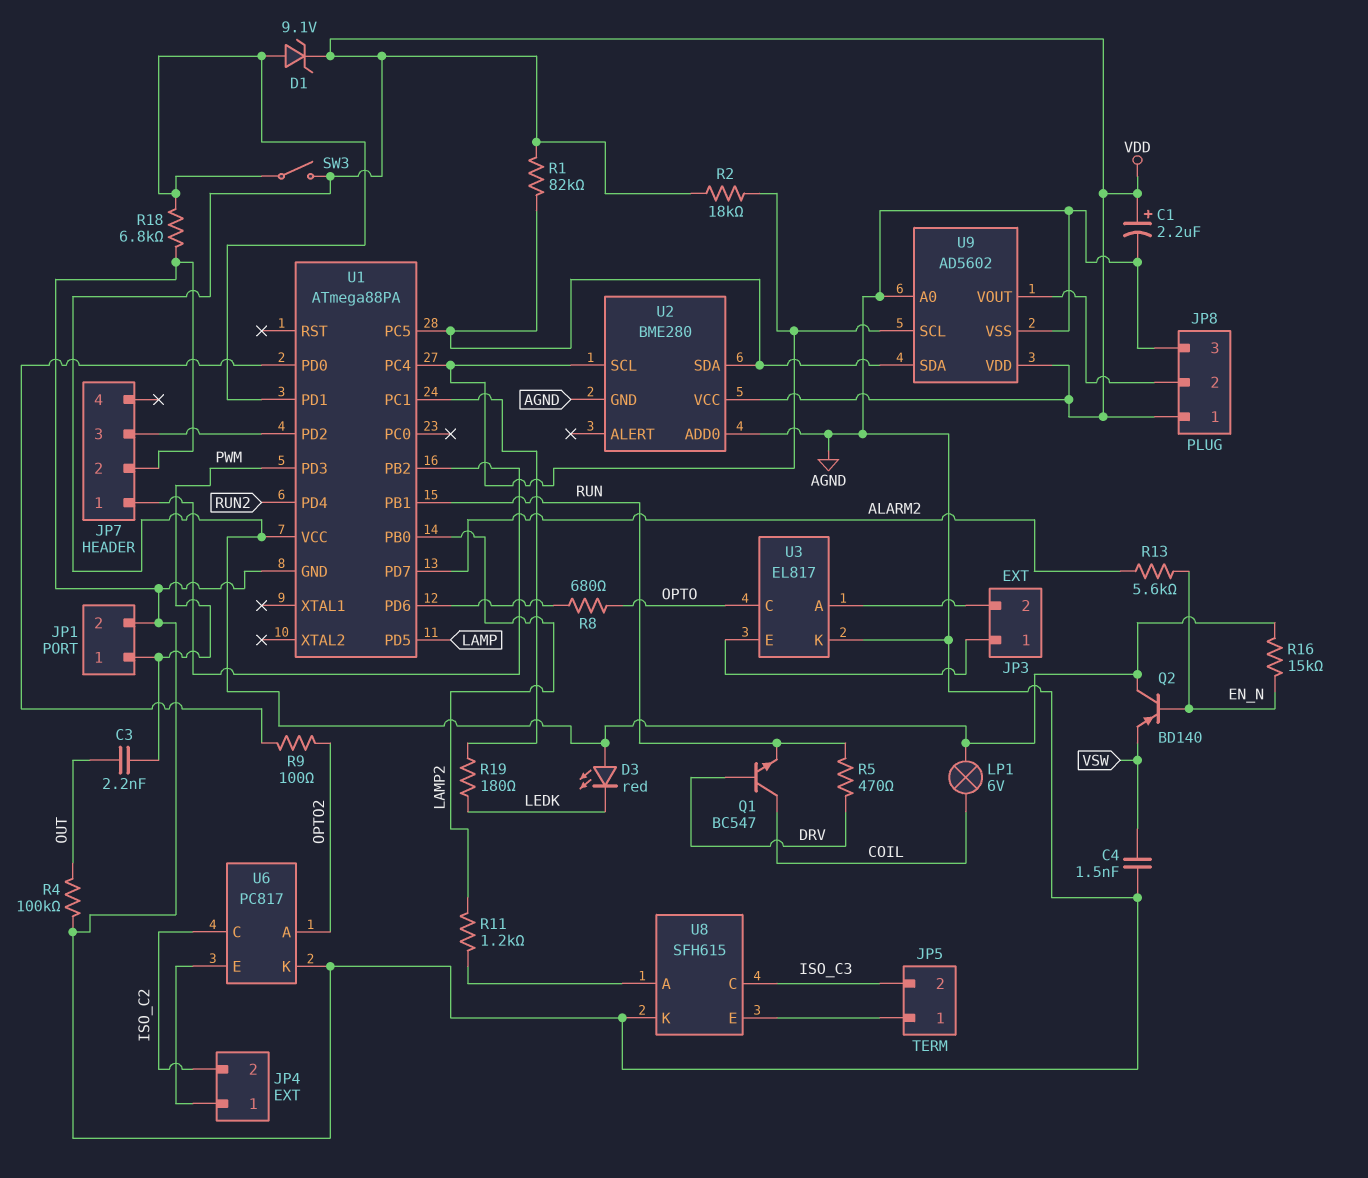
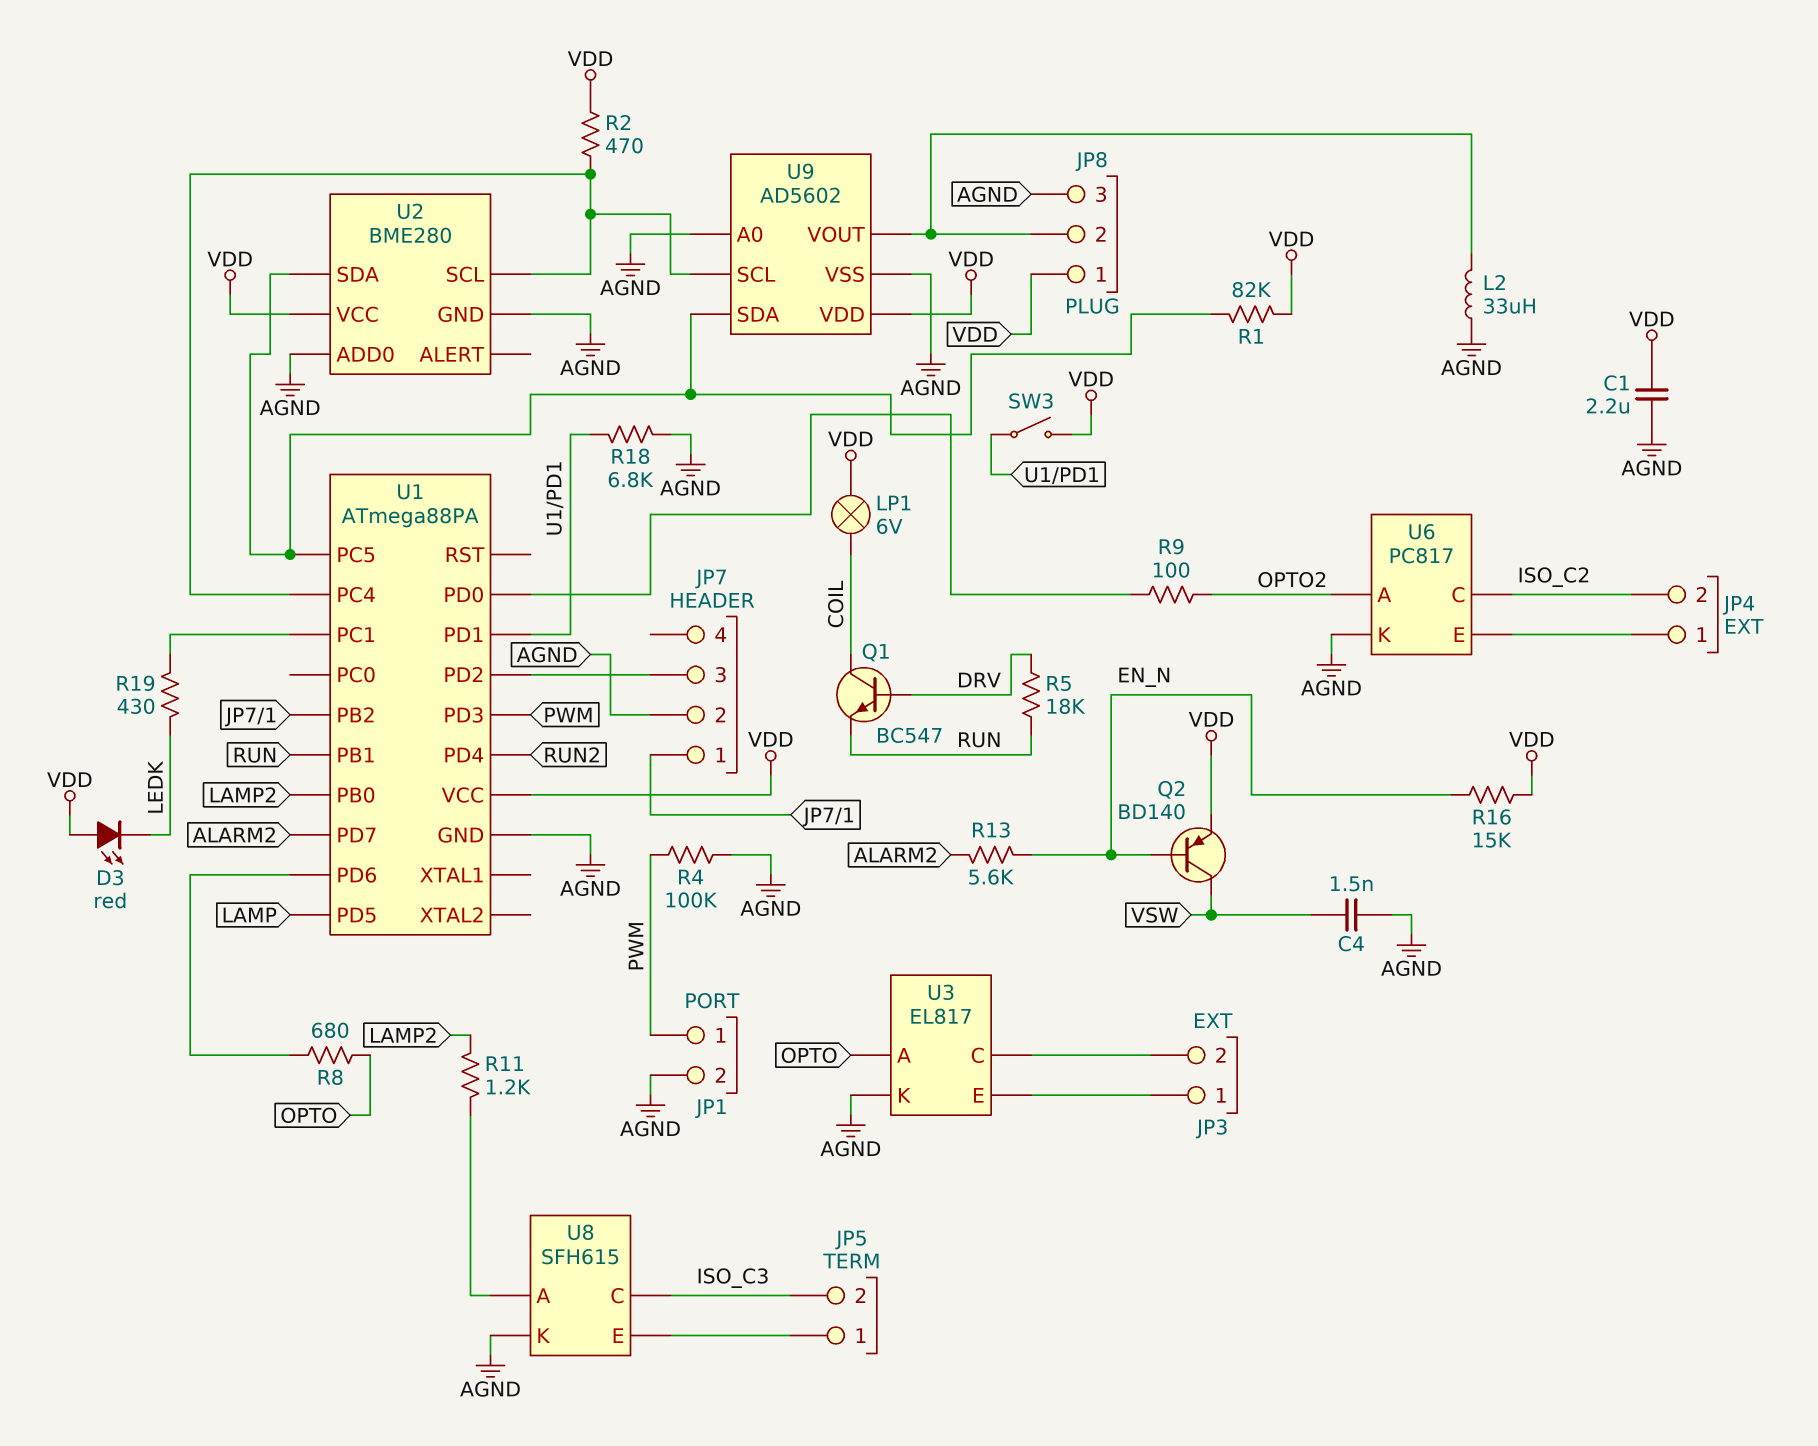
C1: 2.2uF (plus VDD, minus AGND) -> 2.2uF (AGND, VDD)
C3: 2.2nF (OUT, PWM) -> none
D1: zener 9.1V (A U1/PD1, K VDD) -> none
L2: none -> 33uH (AGND, JP8/2)
Q2: PNP BD140 (B EN_N, C VDD, E VSW) -> PNP BD140 (B EN_N, C VSW, E VDD)
R2: 18k (U1/PC4, VDD) -> 470 (U1/PC4, VDD)
R4: 100k (AGND, OUT) -> 100k (AGND, PWM)
R5: 470 (DRV, RUN) -> 18k (DRV, RUN)
R19: 180 (LEDK, U1/PC1) -> 430 (LEDK, U1/PC1)
U3 pin A: JP3/2 -> OPTO
U3 pin C: OPTO -> JP3/2

